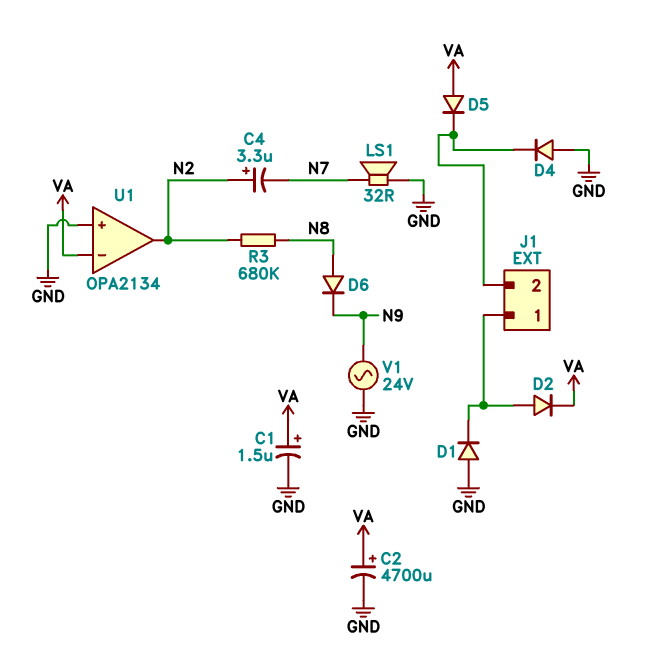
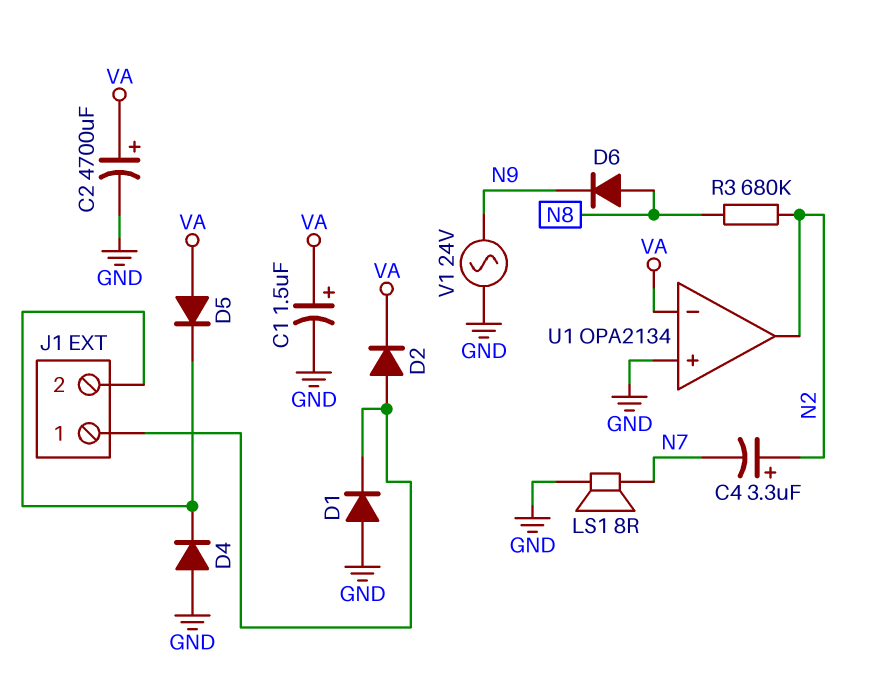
LS1: speaker 32R (GND, N7) -> speaker 8R (GND, N7)

